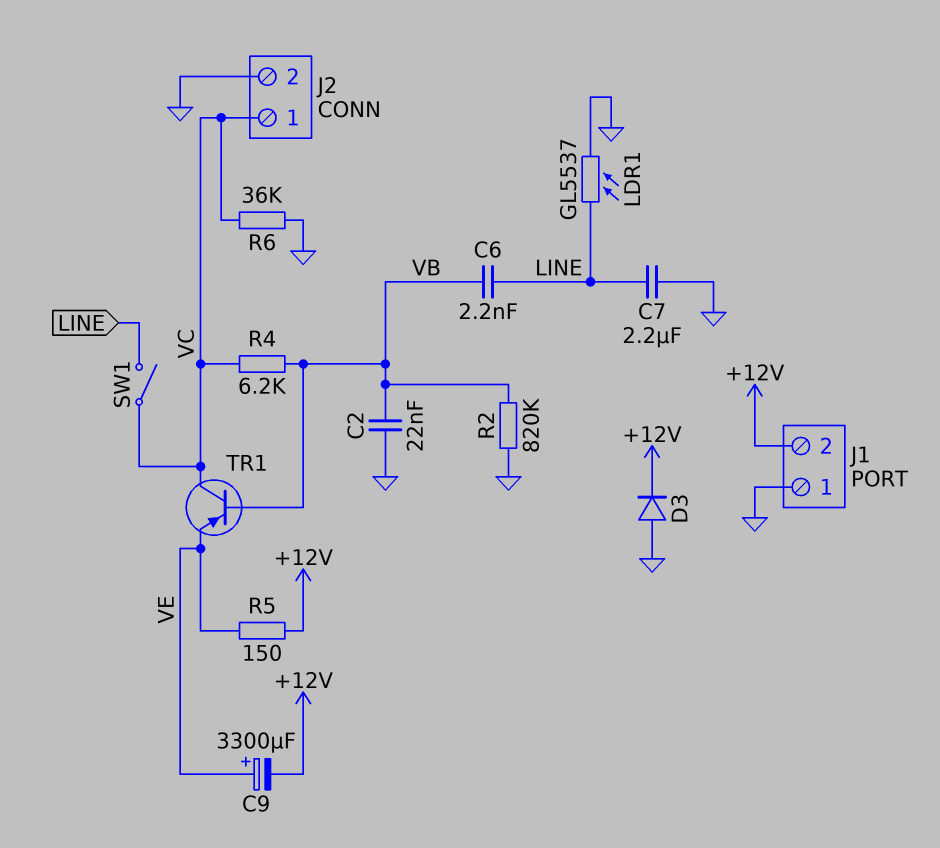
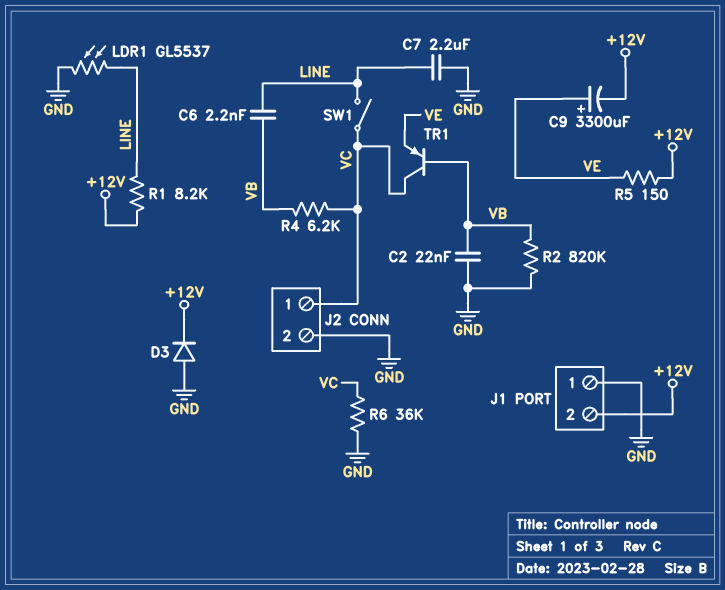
R1: none -> 8.2k (+12V, LINE)

